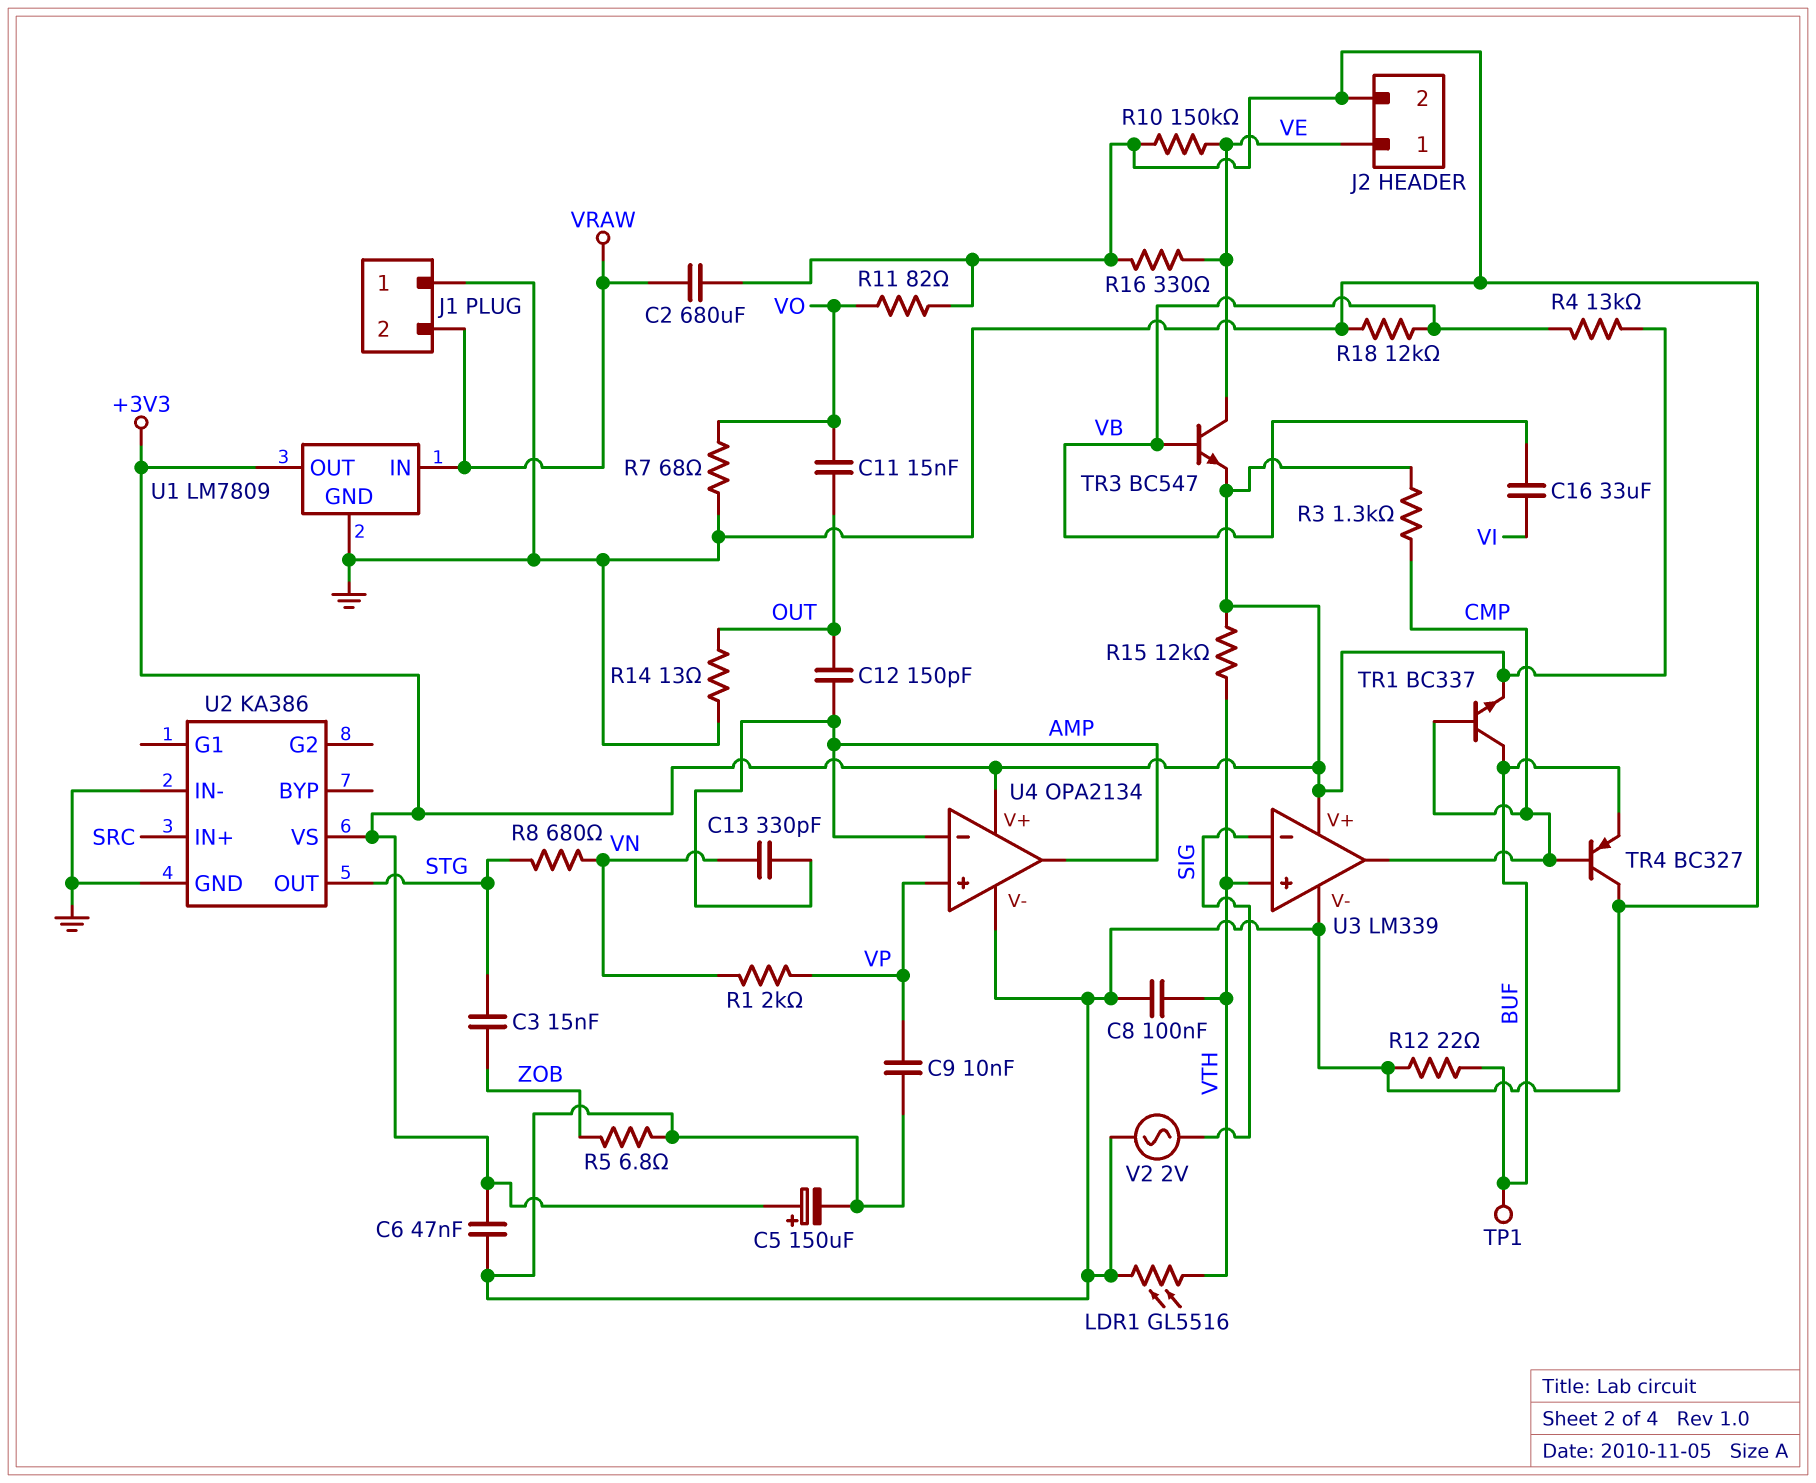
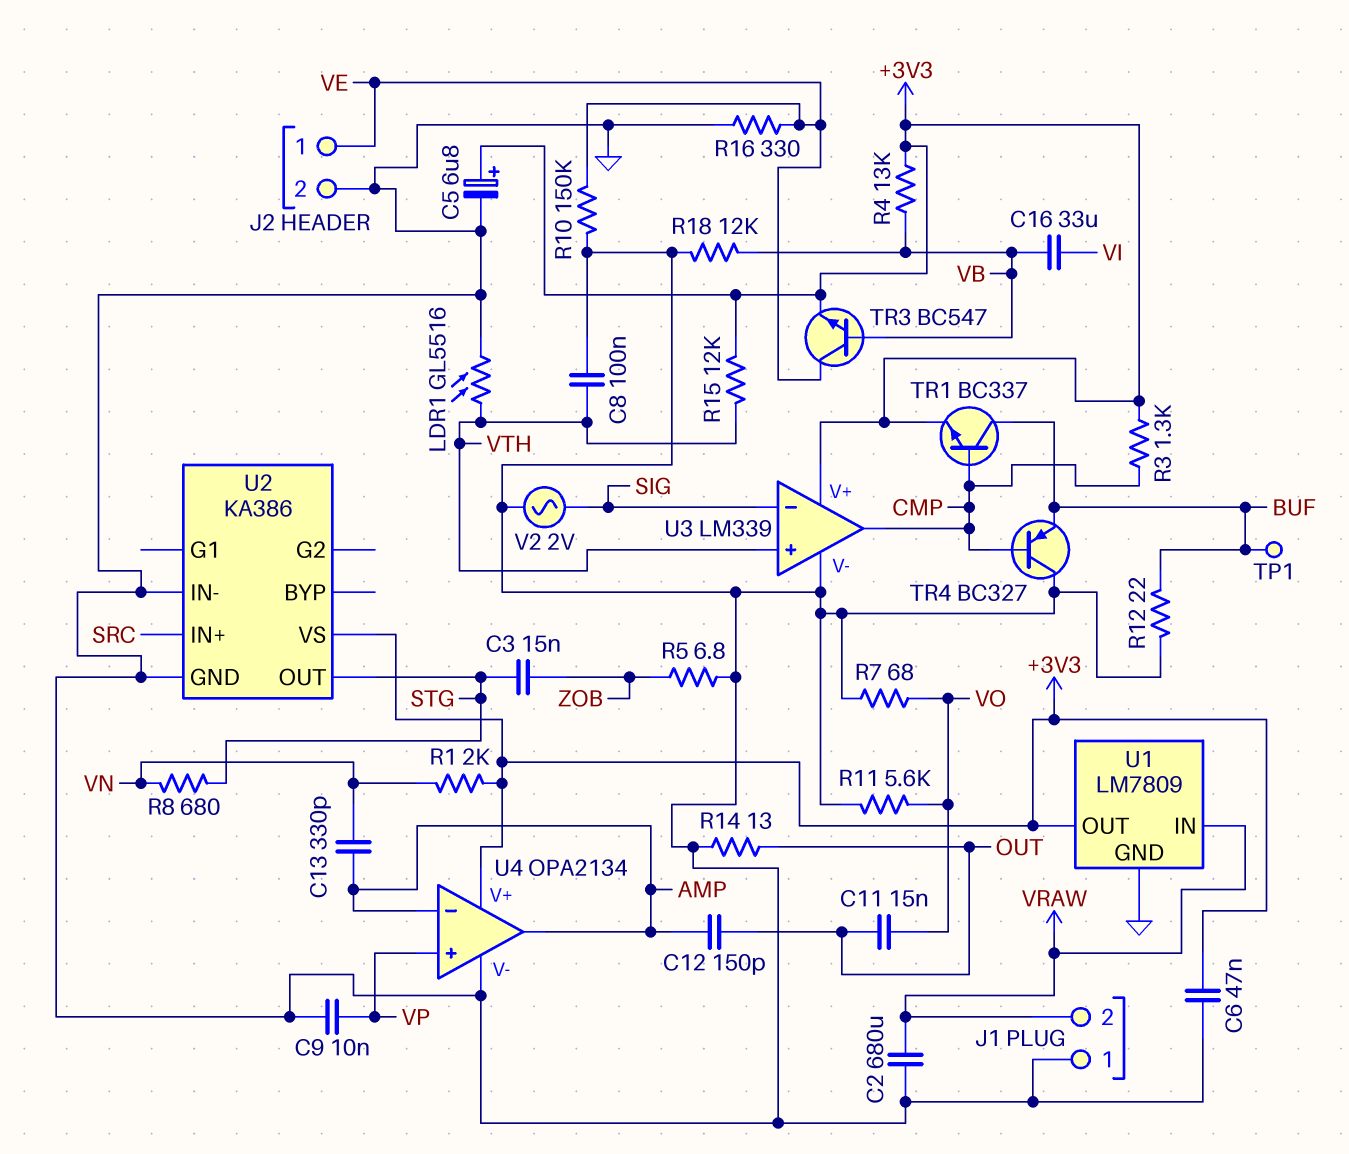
C5: 150uF (plus +3V3, minus GND) -> 6.8uF (plus +3V3, minus GND)
R1: 2k (VN, VP) -> 2k (+3V3, VN)
R11: 82 (GND, VO) -> 5.6k (GND, VO)

